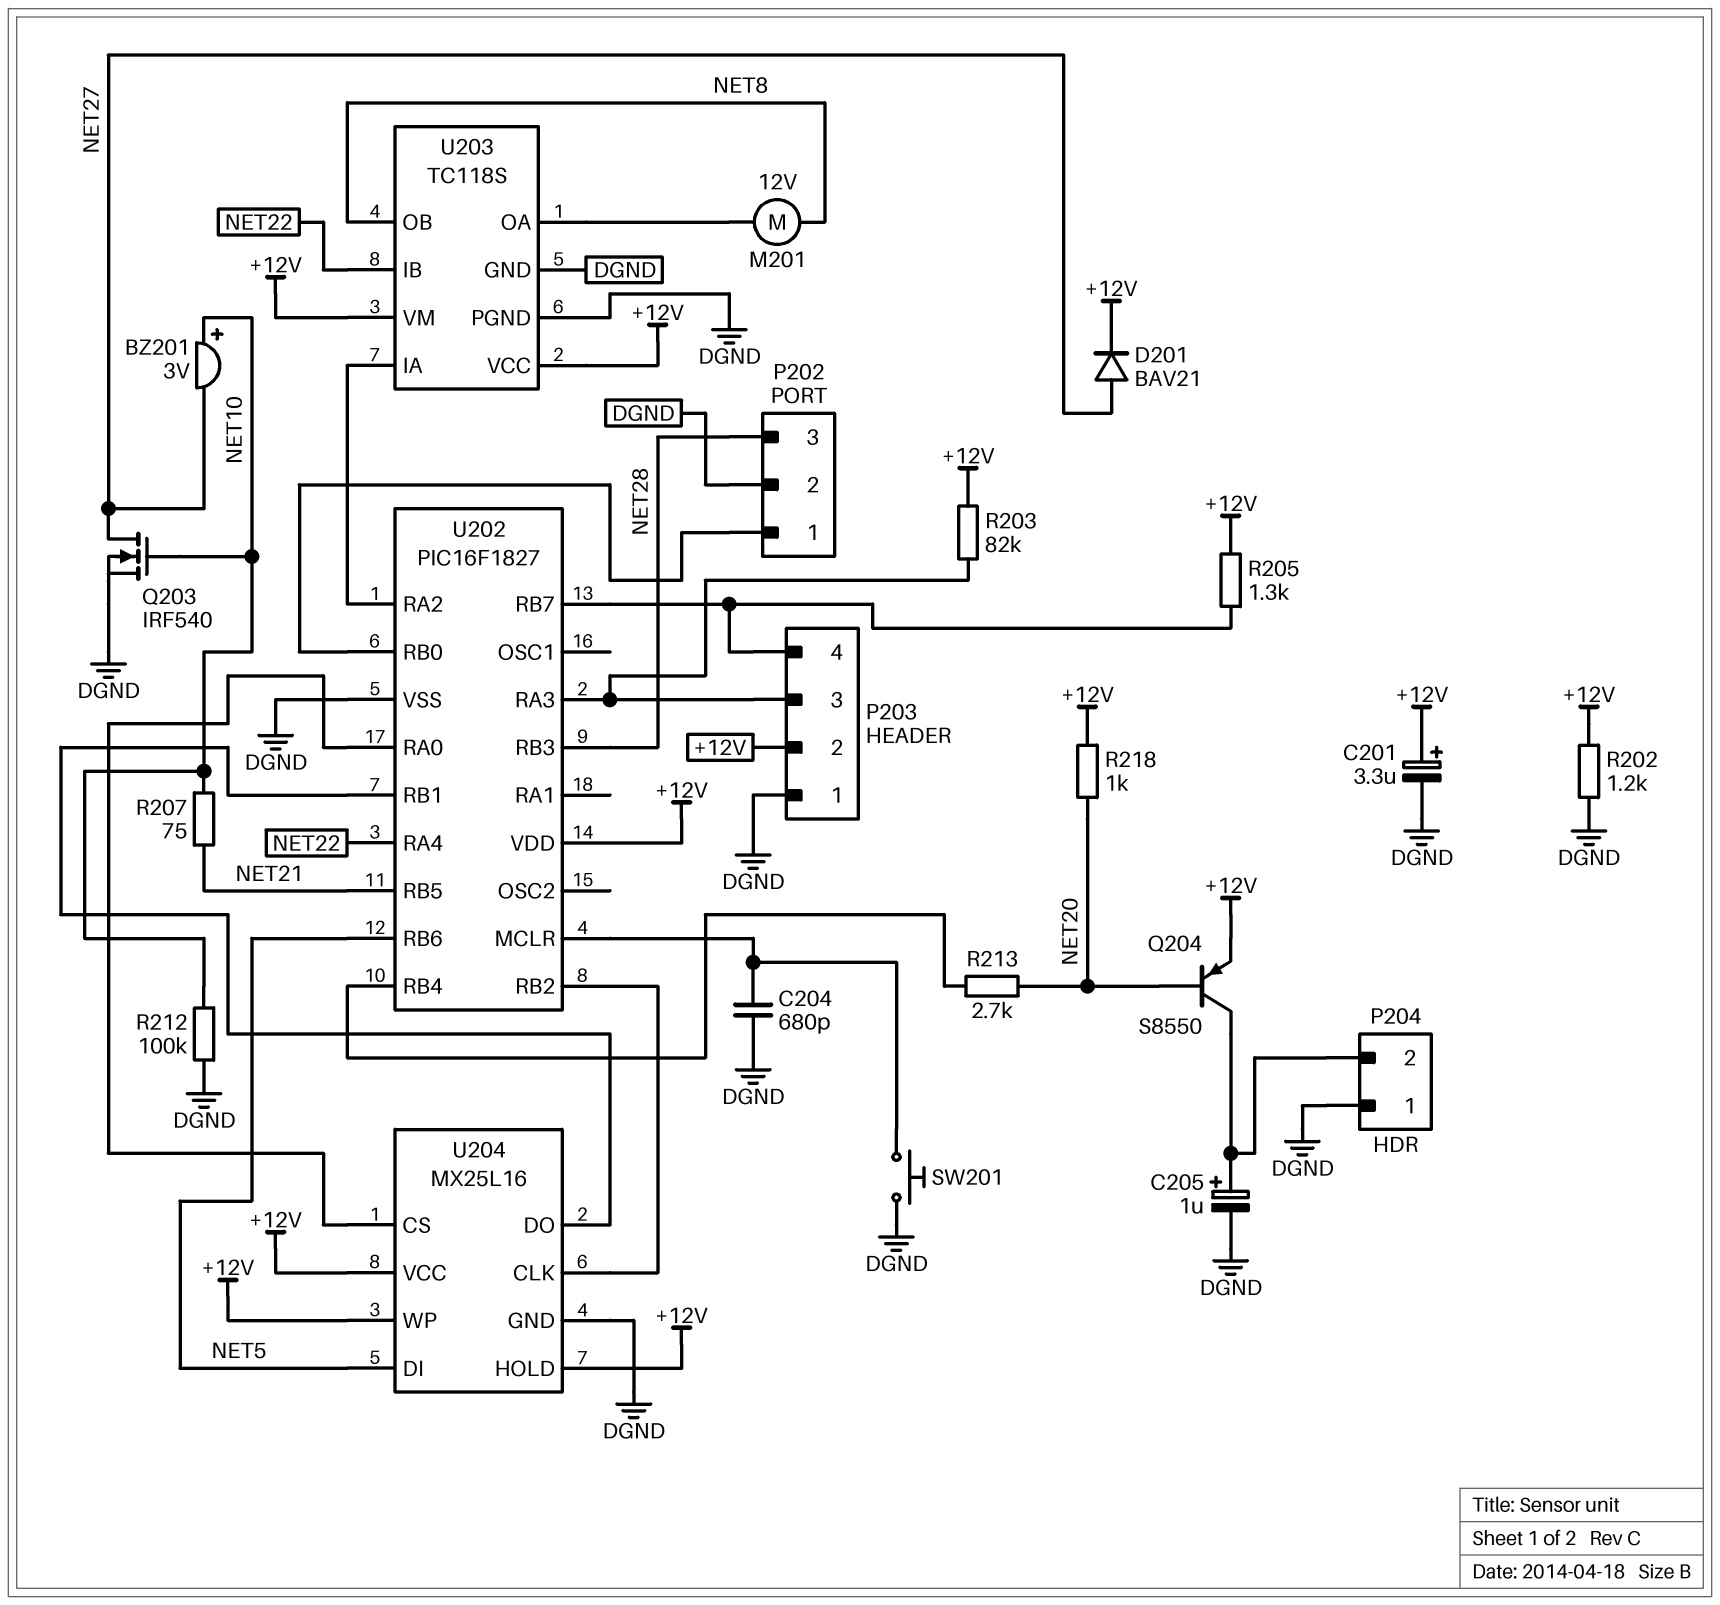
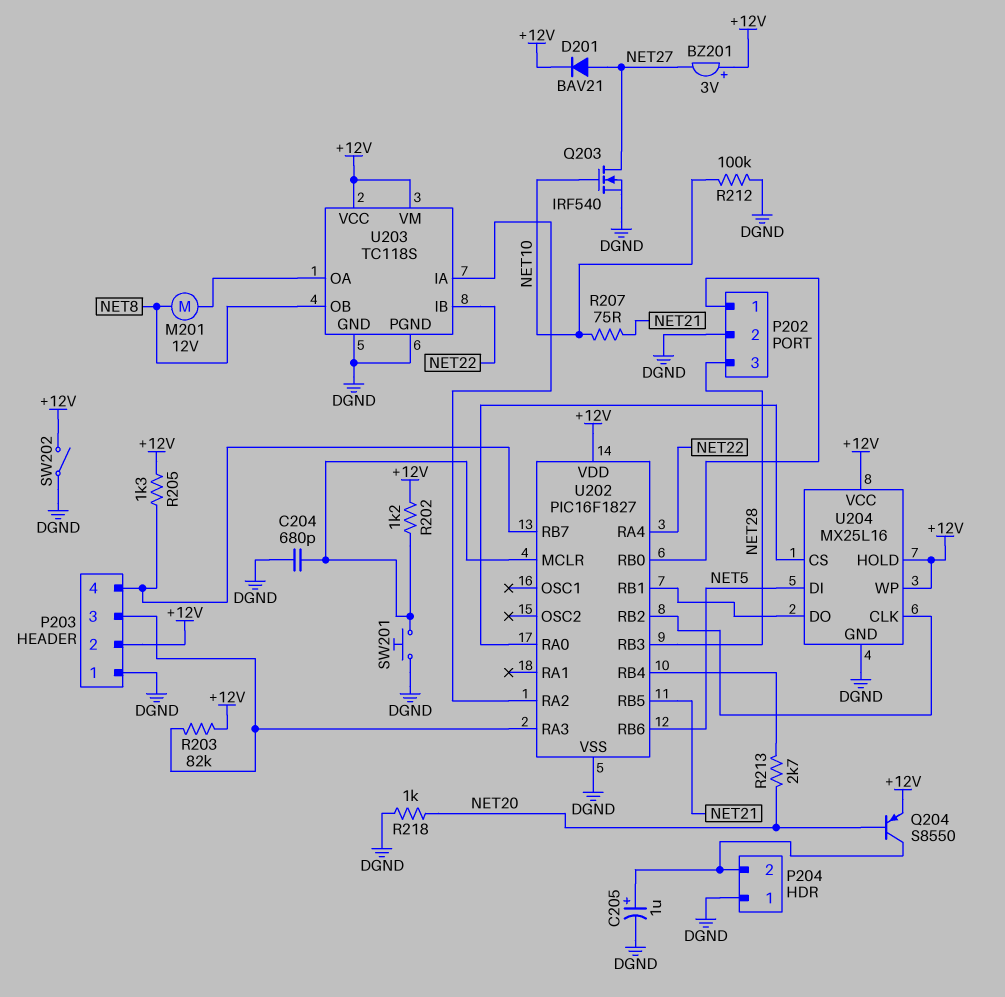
BZ201: buzzer 3V (plus NET10, minus NET27) -> buzzer 3V (plus +12V, minus NET27)
C201: 3.3uF (plus +12V, minus DGND) -> none
R202: 1.2k (+12V, DGND) -> 1.2k (+12V, U202/MCLR)
R218: 1k (+12V, NET20) -> 1k (DGND, NET20)
SW202: none -> switch (+12V, DGND)

